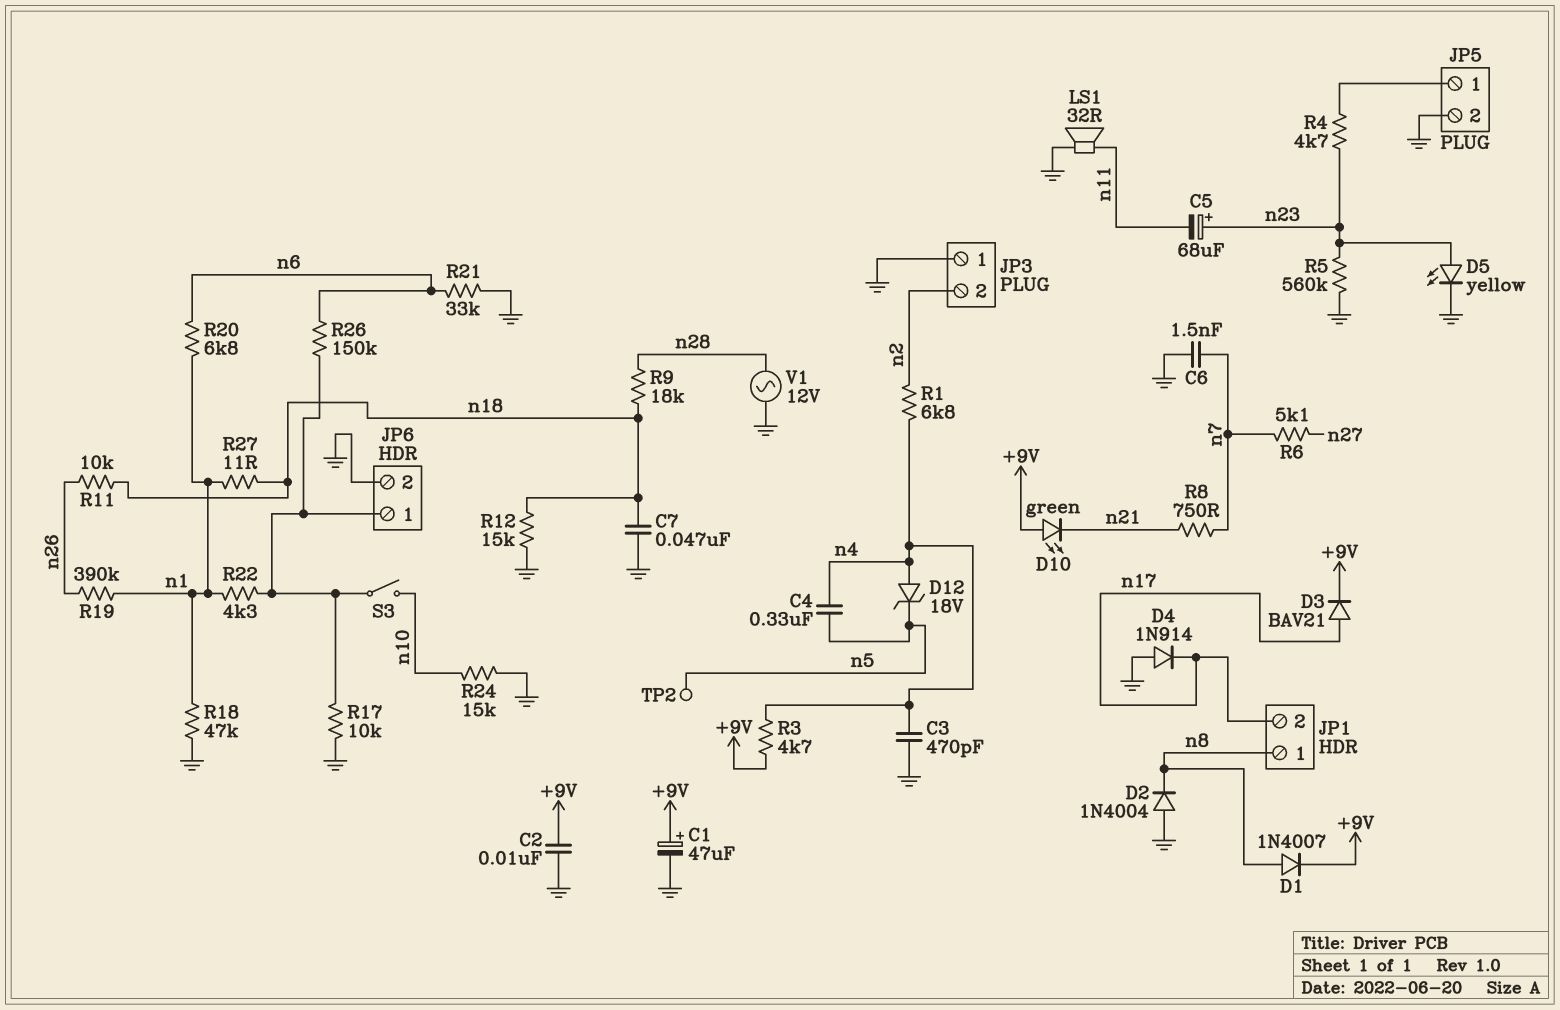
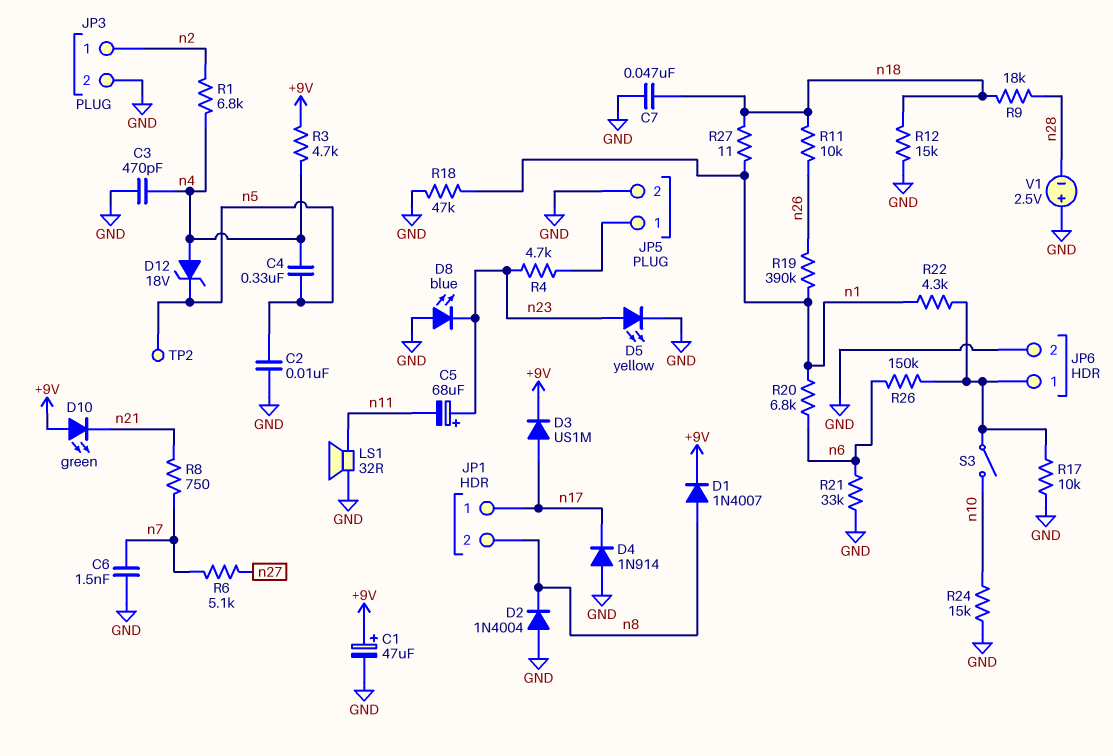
C2: 10nF (+9V, GND) -> 10nF (GND, n5)
D3: diode BAV21 (A n17, K +9V) -> diode US1M (A n17, K +9V)
D8: none -> LED blue (A GND, K n23)
JP1 pin 1: n8 -> n17
JP1 pin 2: n17 -> n8
JP3 pin 1: GND -> n2
JP3 pin 2: n2 -> GND
R5: 560k (GND, n23) -> none
V1: AC 12V (GND, n28) -> 2.5V (plus GND, minus n28)

